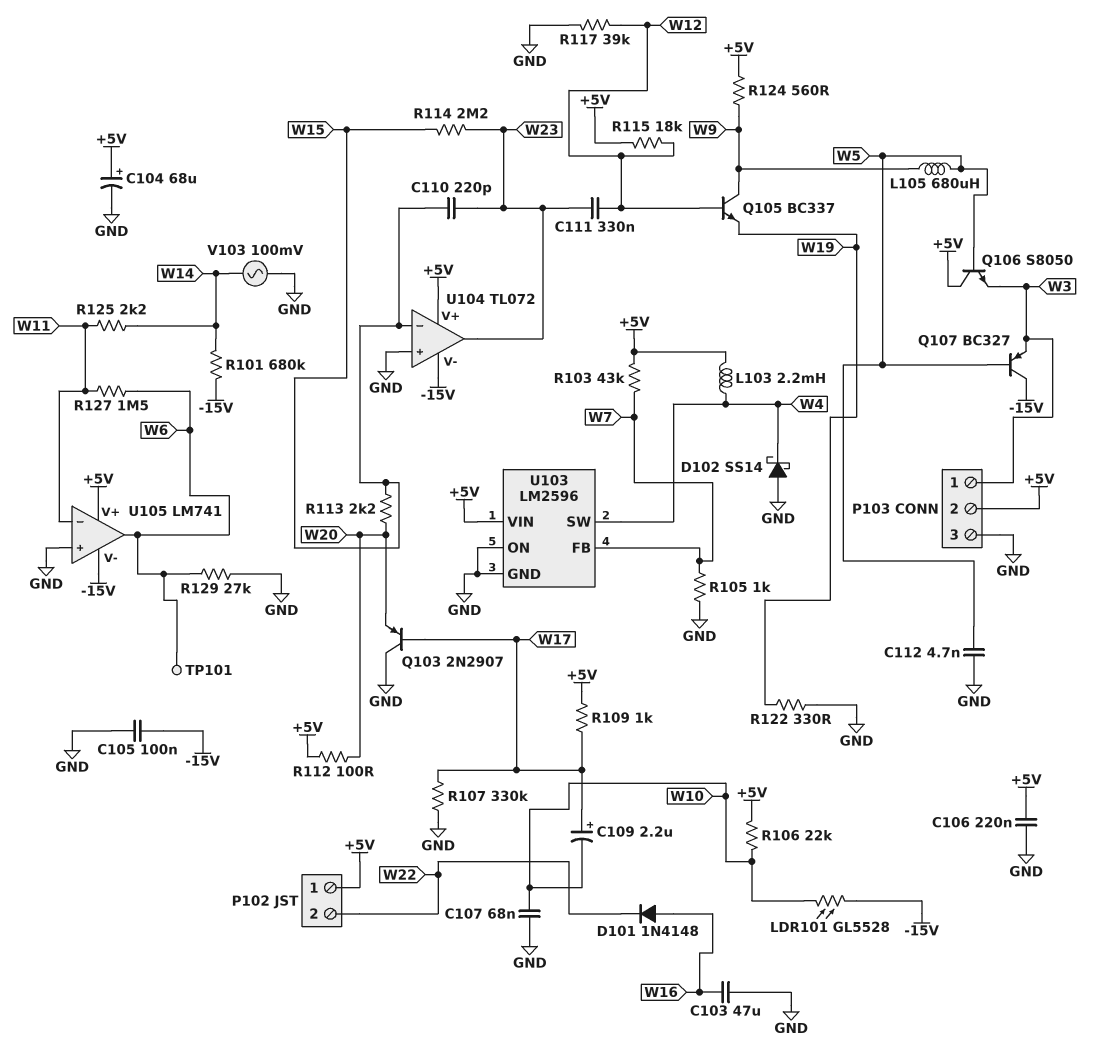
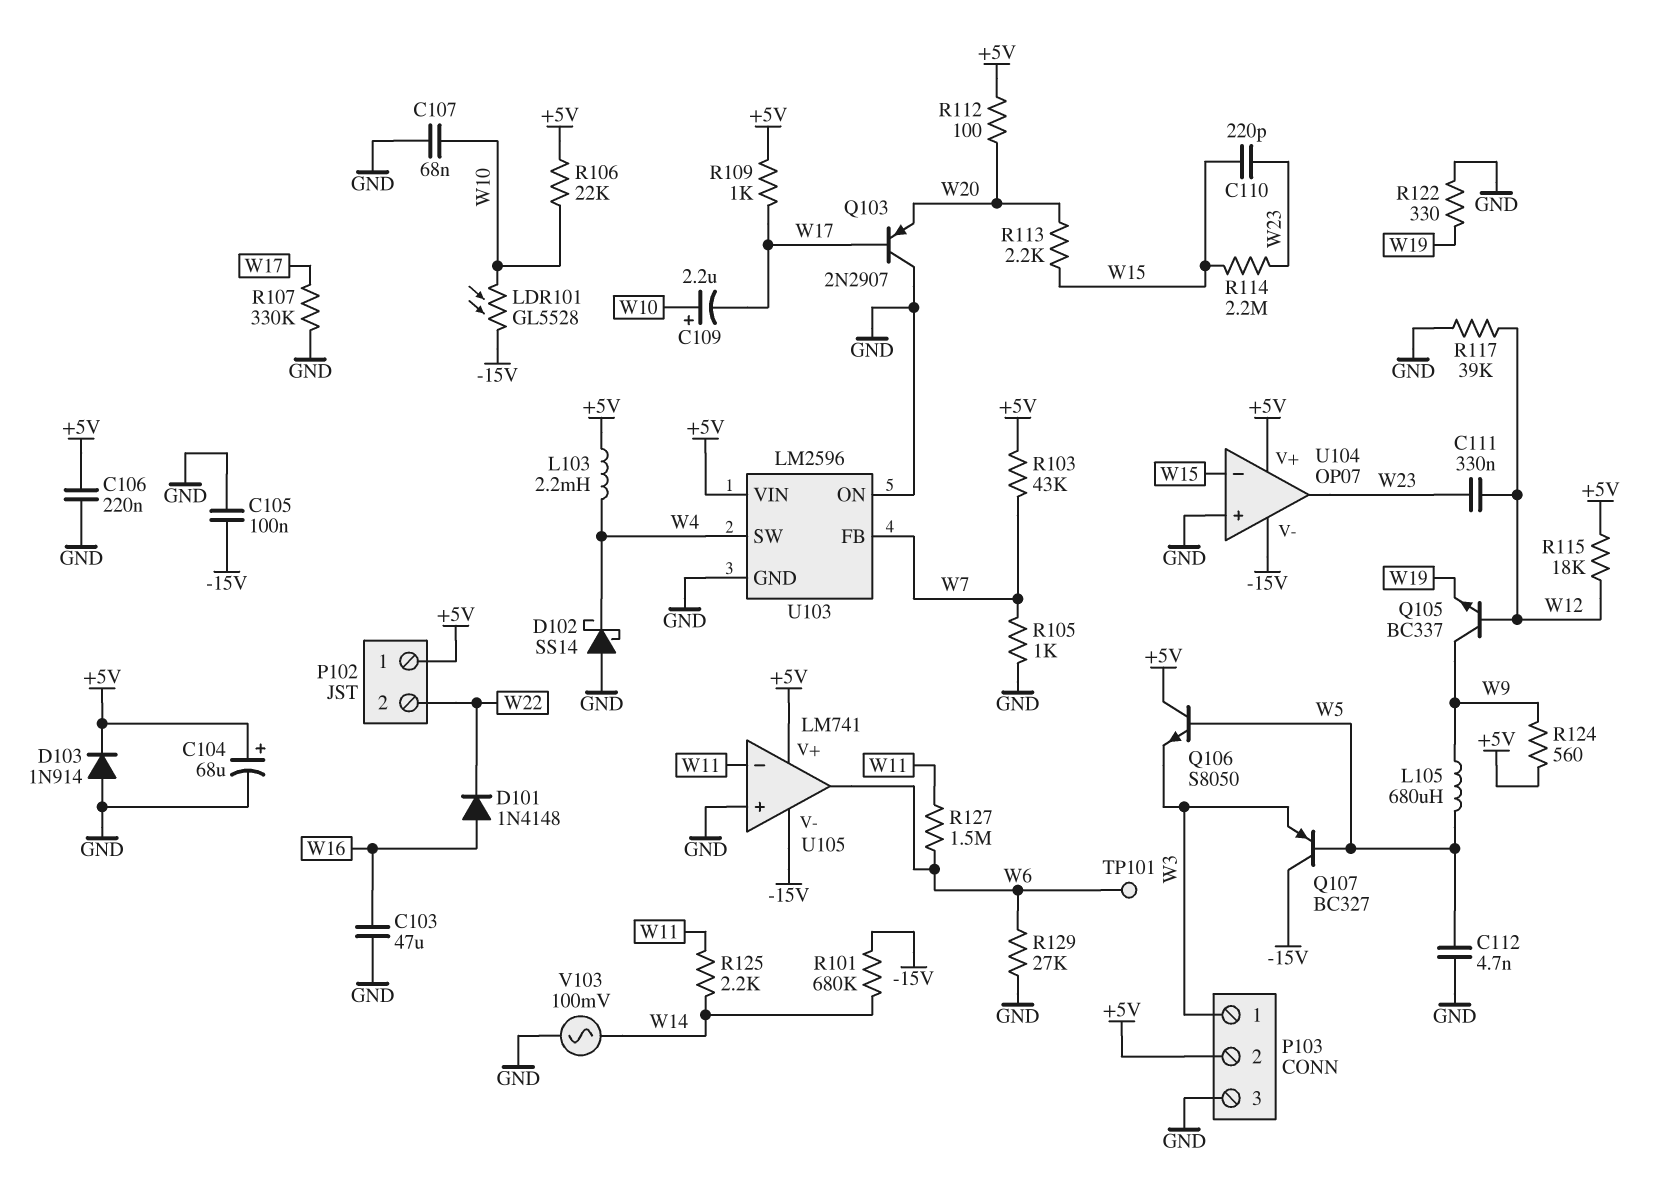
C109: 2.2uF (plus W17, minus W10) -> 2.2uF (plus W10, minus W17)
D103: none -> diode 1N914 (A GND, K +5V)
U104: TL072 -> OP07

